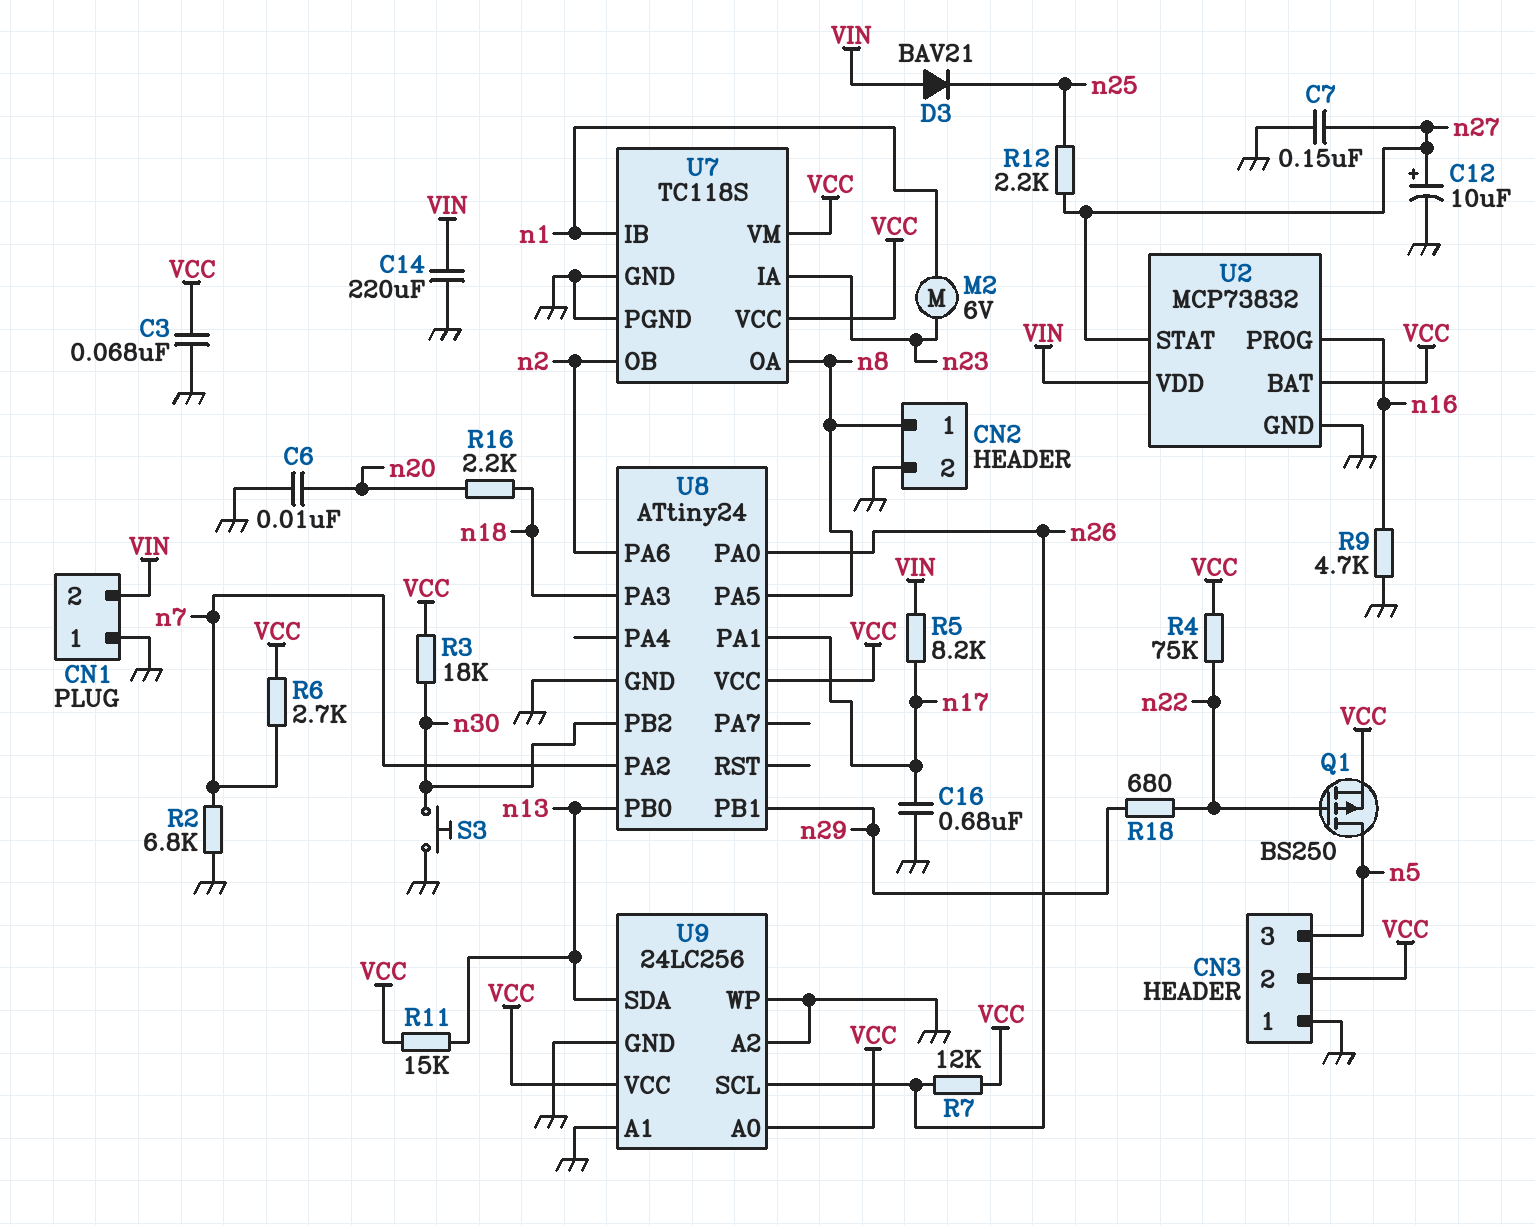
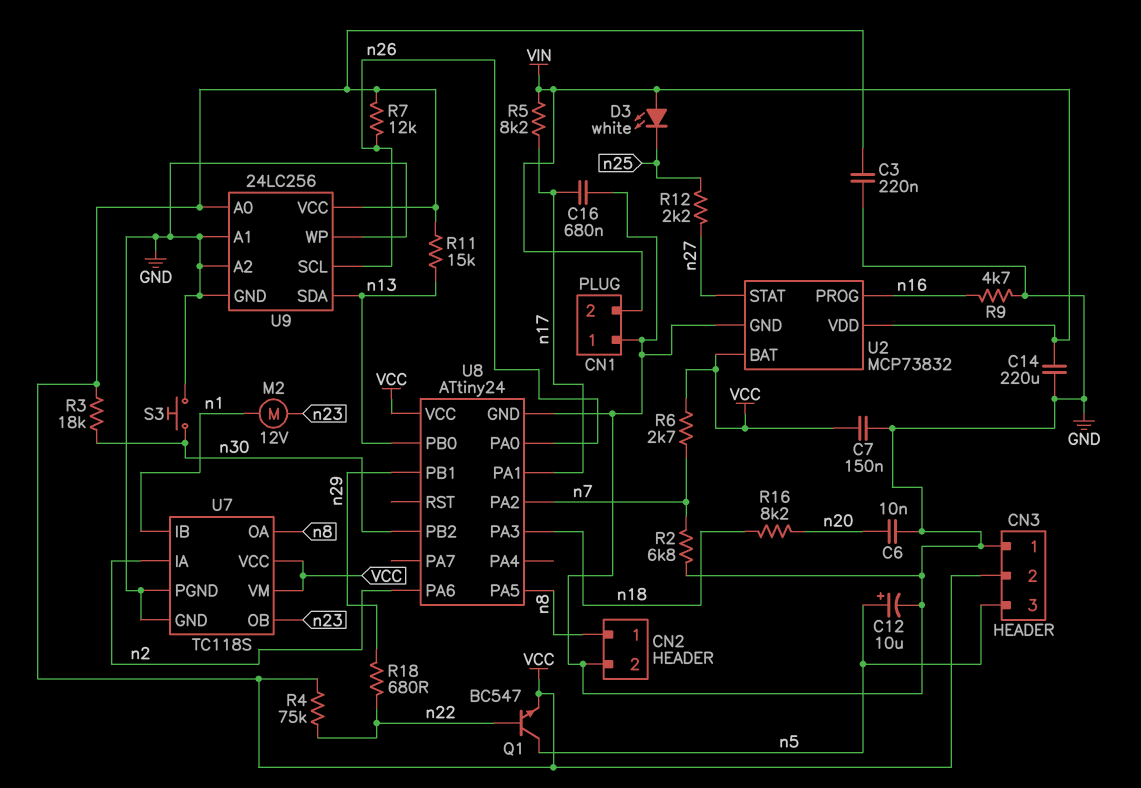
C3: 68nF (GND, VCC) -> 220nF (GND, VCC)
C7: 150nF (GND, n27) -> 150nF (GND, VCC)
C12: 10uF (plus n27, minus GND) -> 10uF (plus n5, minus GND)
D3: diode BAV21 (A VIN, K n25) -> LED white (A VIN, K n25)
M2: motor 6V (n1, n23) -> motor 12V (n1, n23)
Q1: PMOS BS250 (G n22, D n5, S VCC) -> NPN BC547 (B n22, C n5, E VCC)
R16: 2.2k (n18, n20) -> 8.2k (n18, n20)
U7 pin IA: n23 -> n2
U7 pin OB: n2 -> n23

